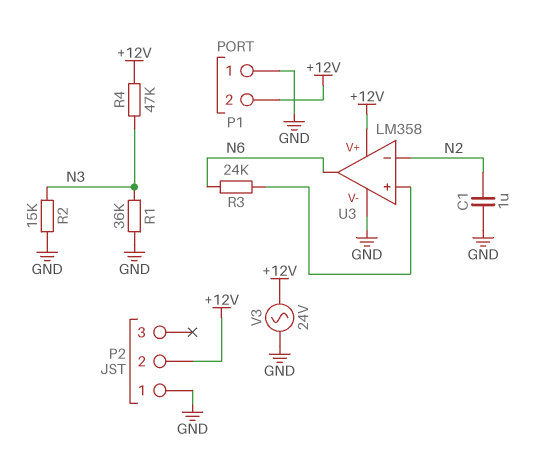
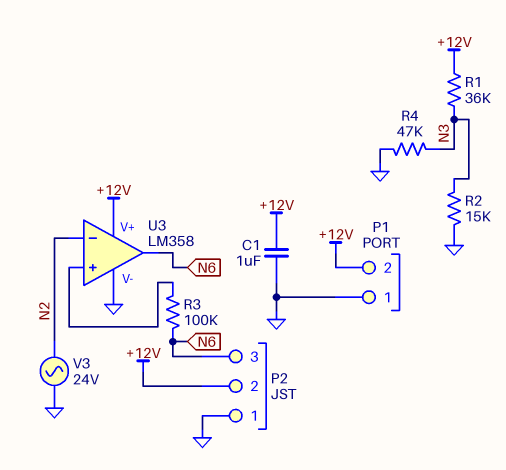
C1: 1uF (GND, N2) -> 1uF (+12V, GND)
P2 pin 3: none -> N6
R1: 36k (GND, N3) -> 36k (+12V, N3)
R3: 24k (N6, U3/in+) -> 100k (N6, U3/in+)
R4: 47k (+12V, N3) -> 47k (GND, N3)
V3: AC 24V (+12V, GND) -> AC 24V (GND, N2)

